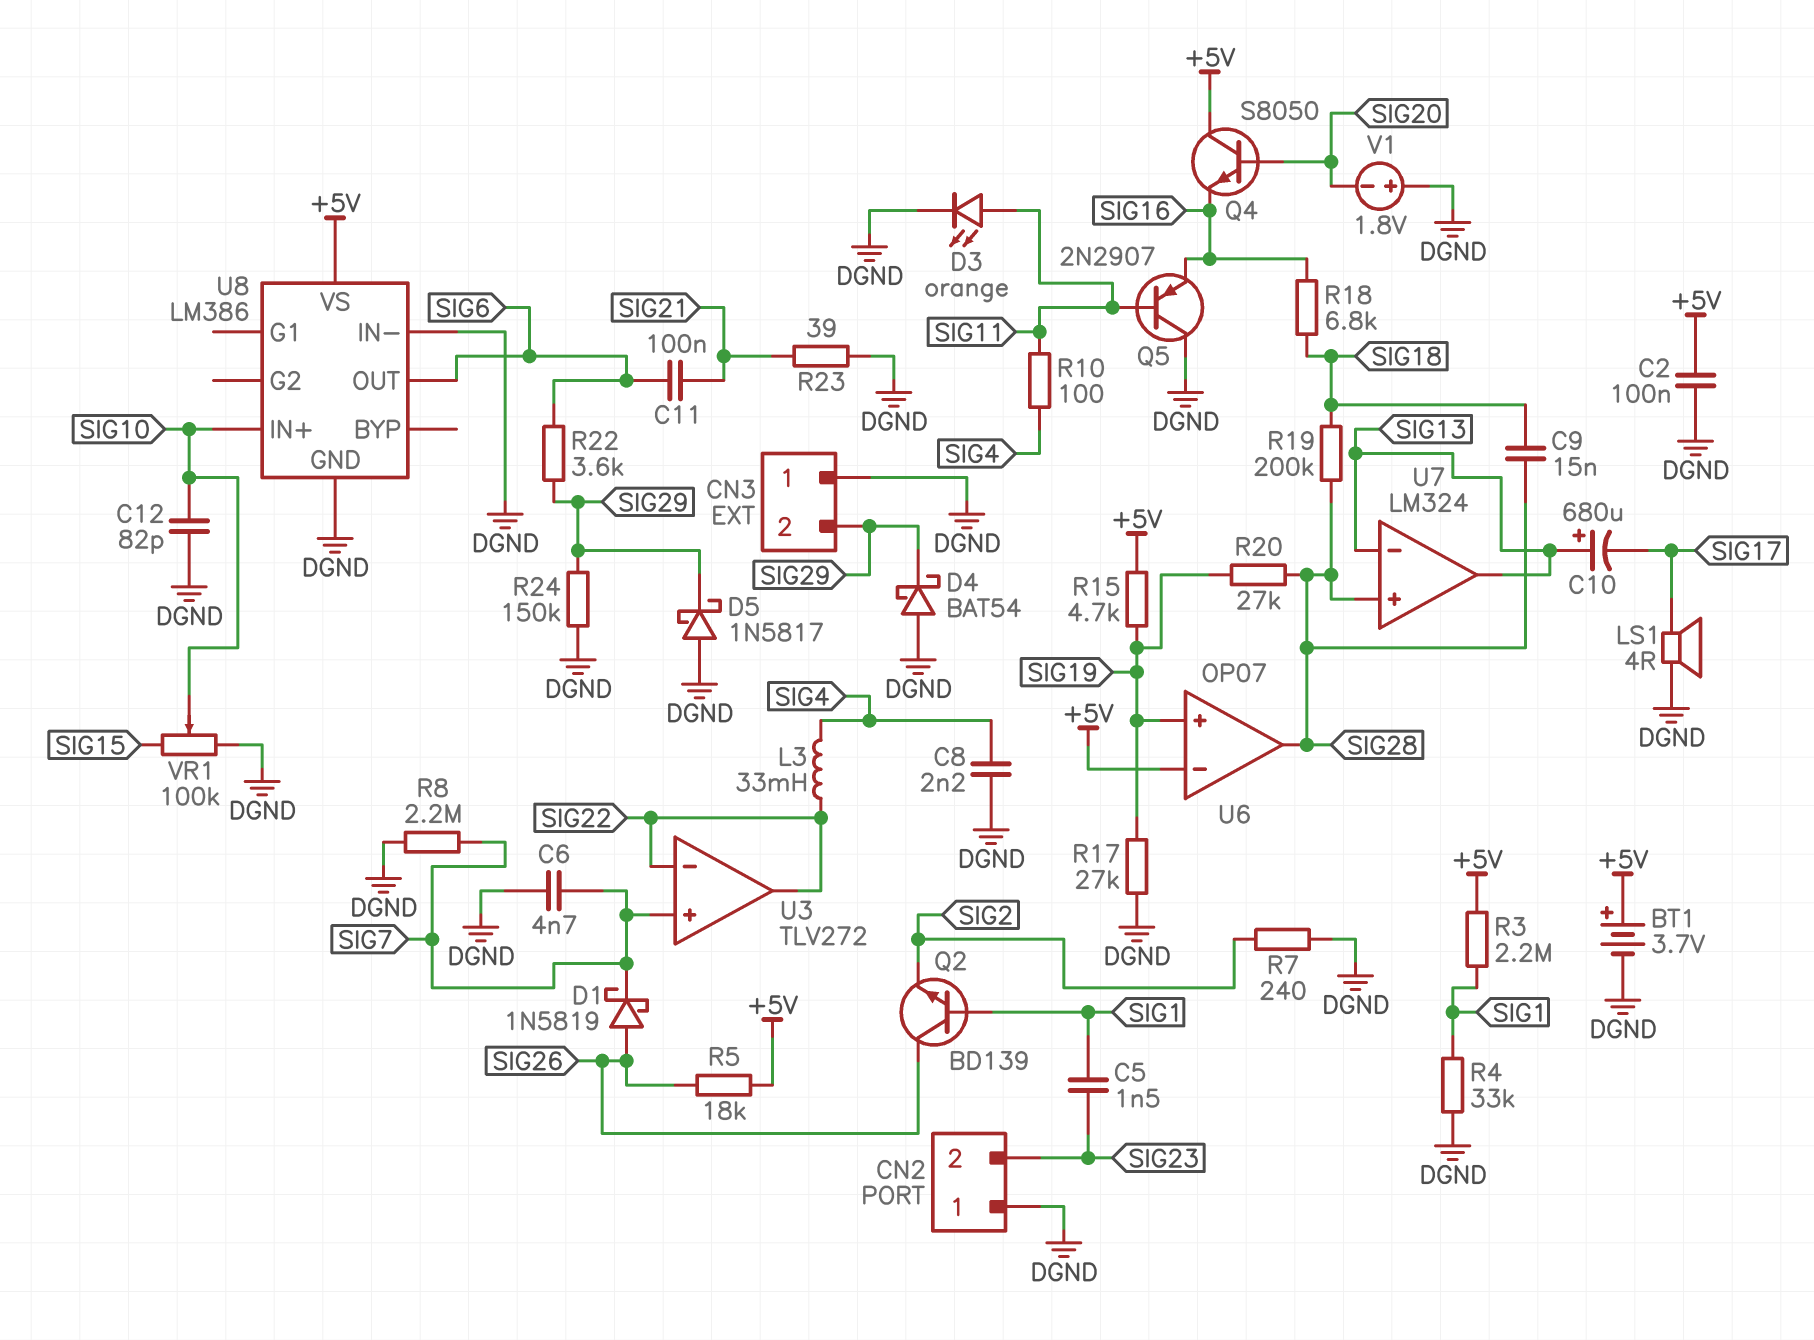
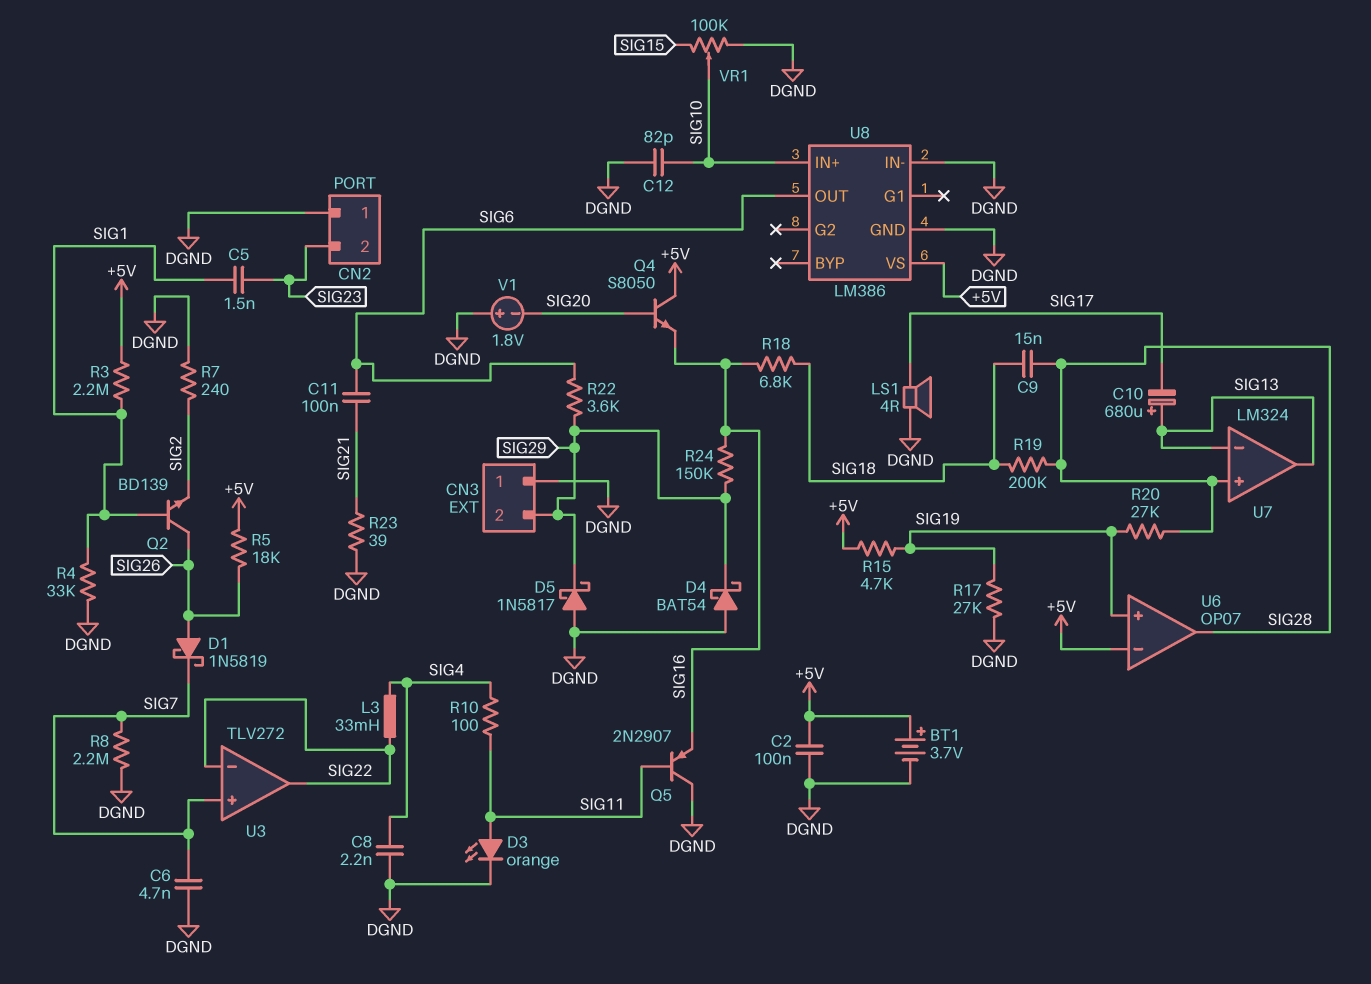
R24: 150k (DGND, SIG29) -> 150k (SIG16, SIG29)

